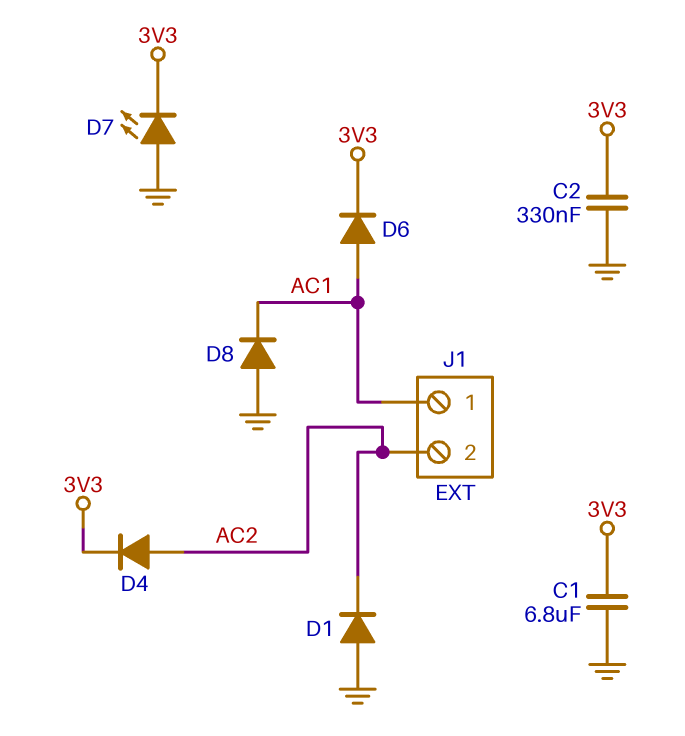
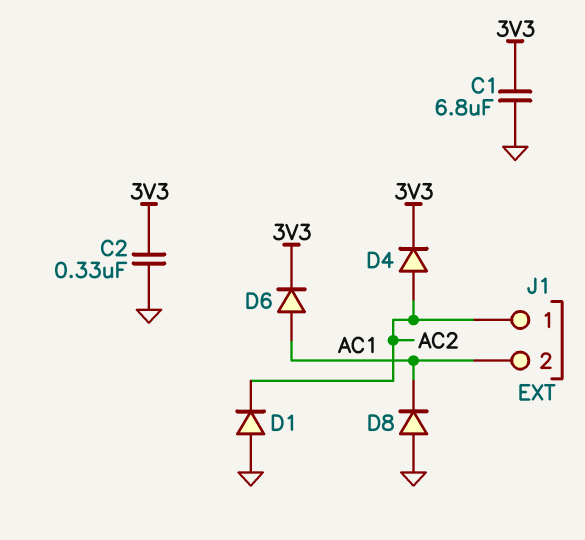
D7: LED (A GND, K 3V3) -> none
J1 pin 1: AC1 -> AC2
J1 pin 2: AC2 -> AC1

